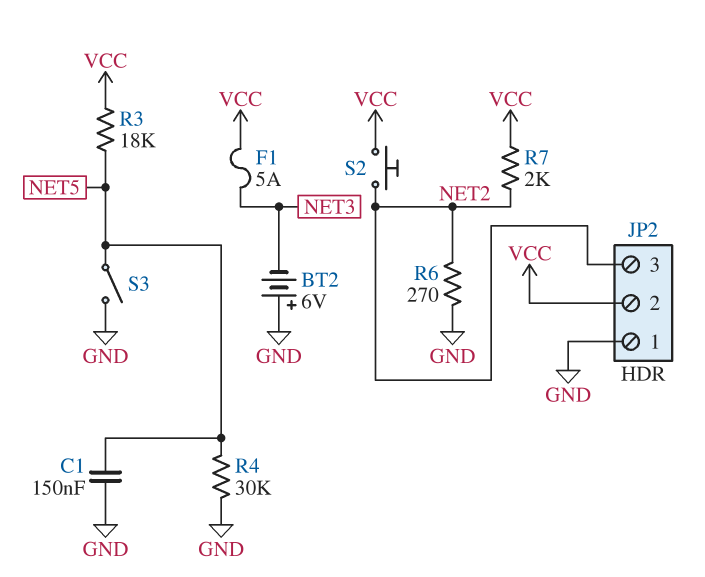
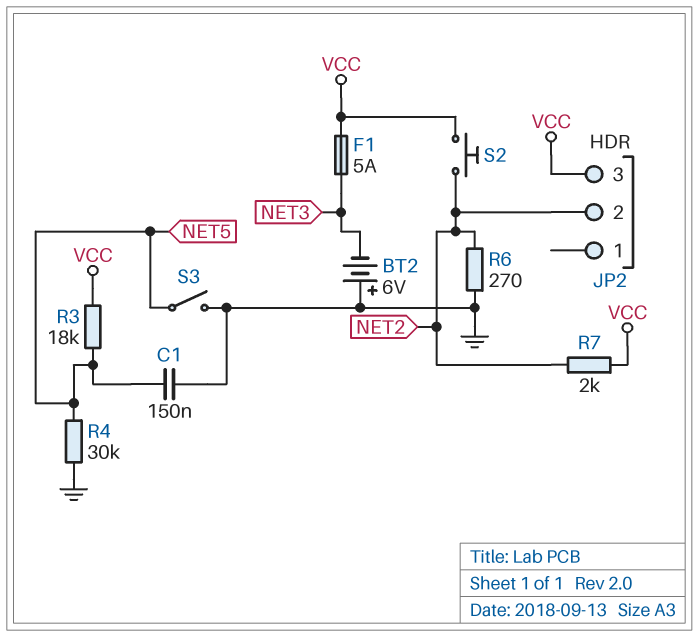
JP2 pin 1: GND -> none
JP2 pin 2: VCC -> NET2
JP2 pin 3: NET2 -> VCC

